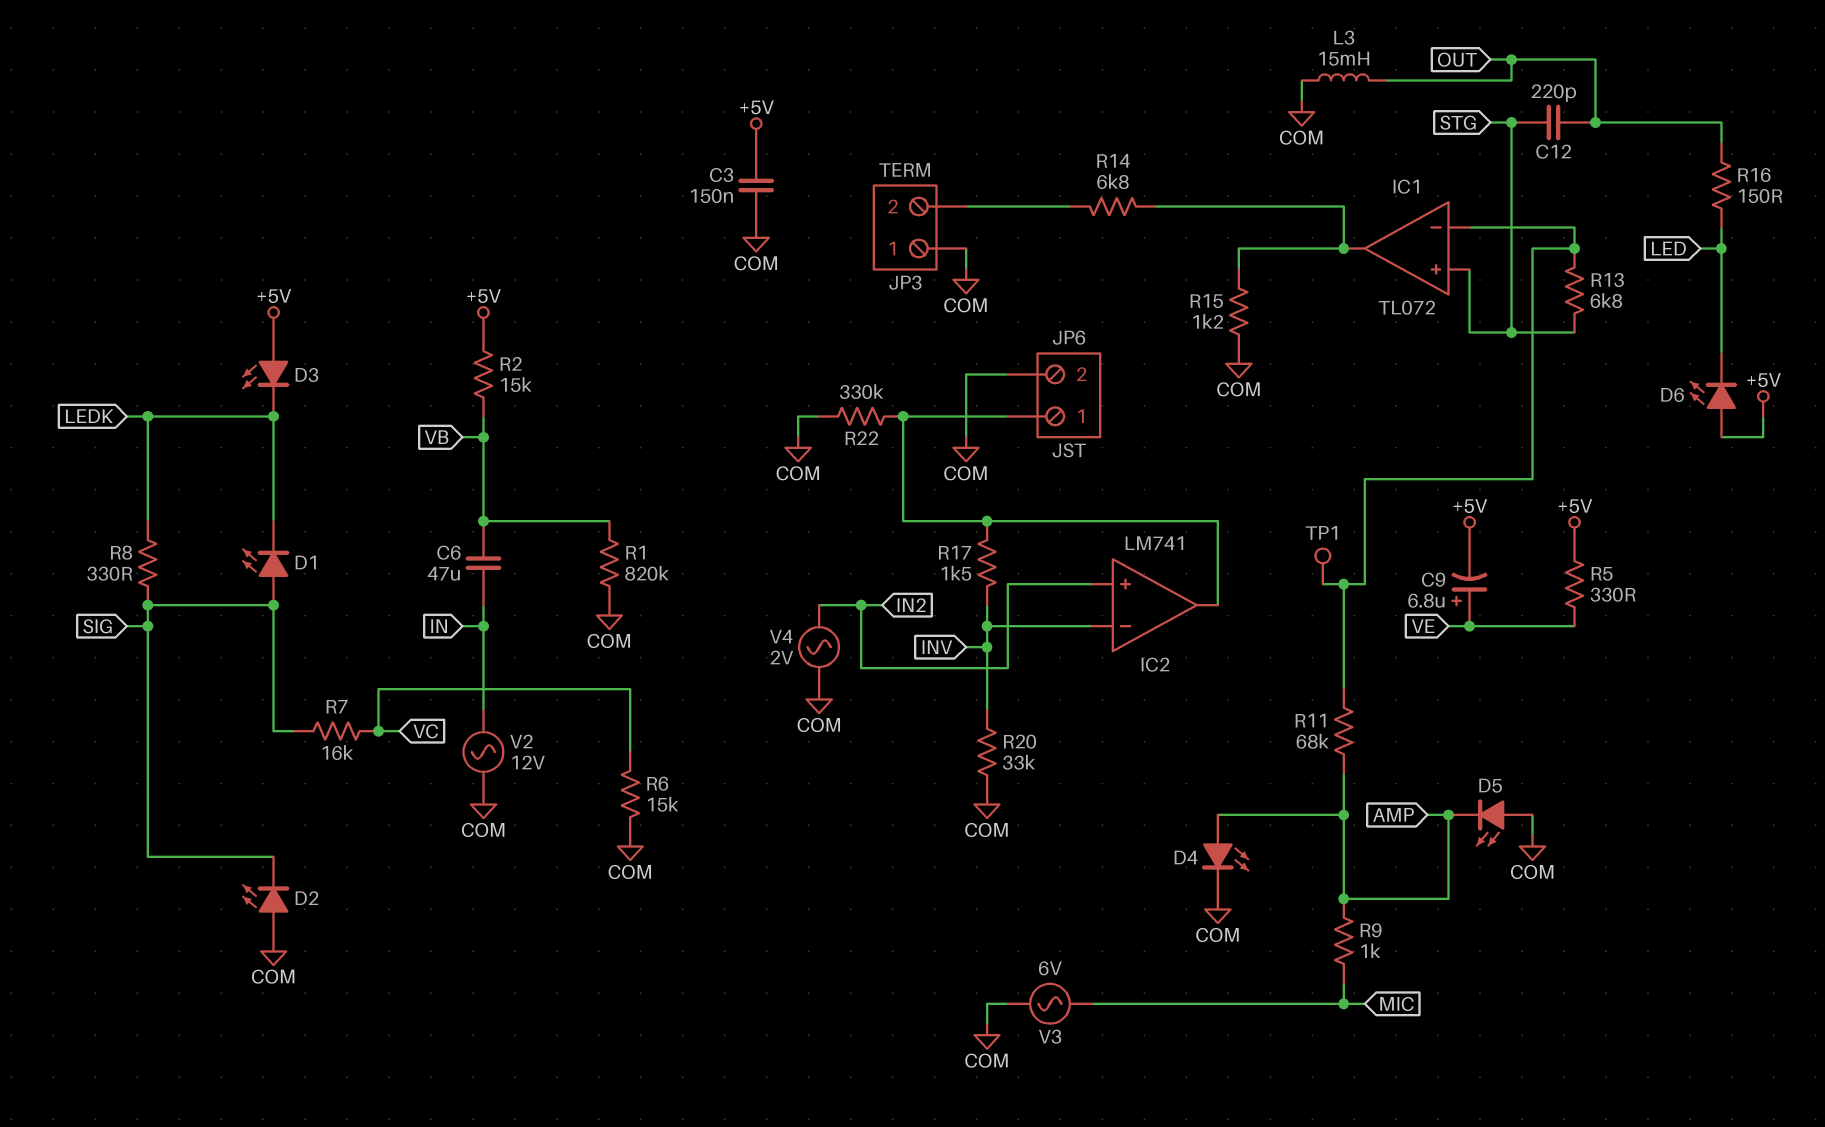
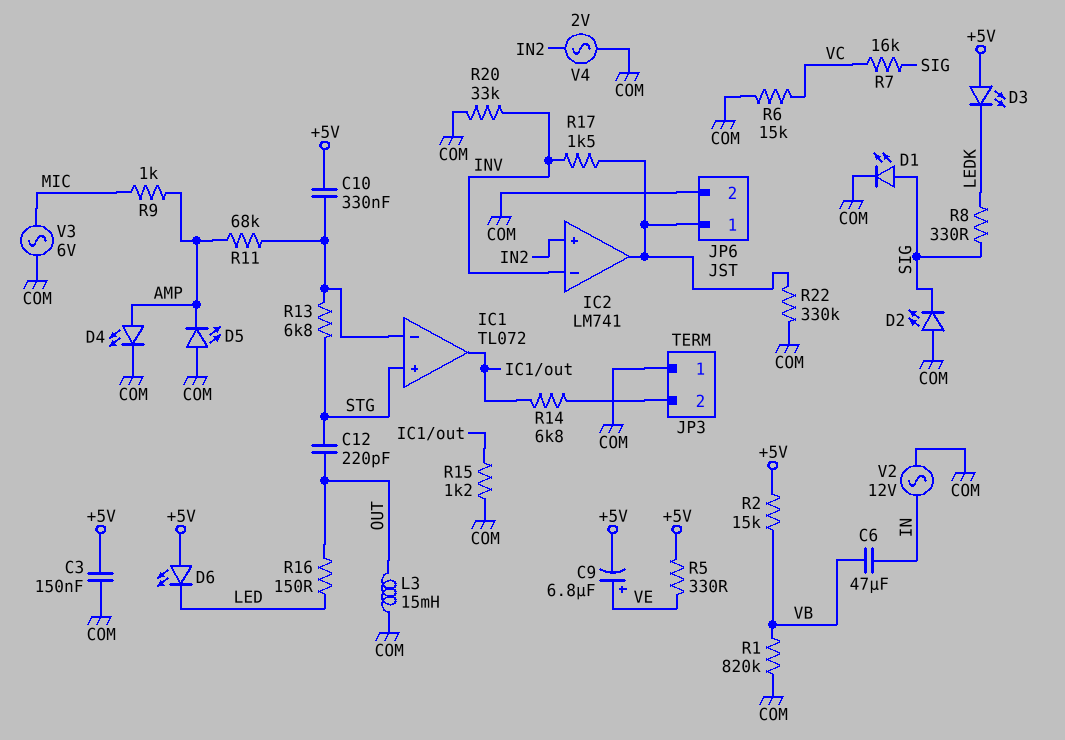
C10: none -> 330nF (+5V, IC1/in-)
D1: LED (A SIG, K LEDK) -> LED (A SIG, K COM)
TP1: test point (IC1/in-) -> none

